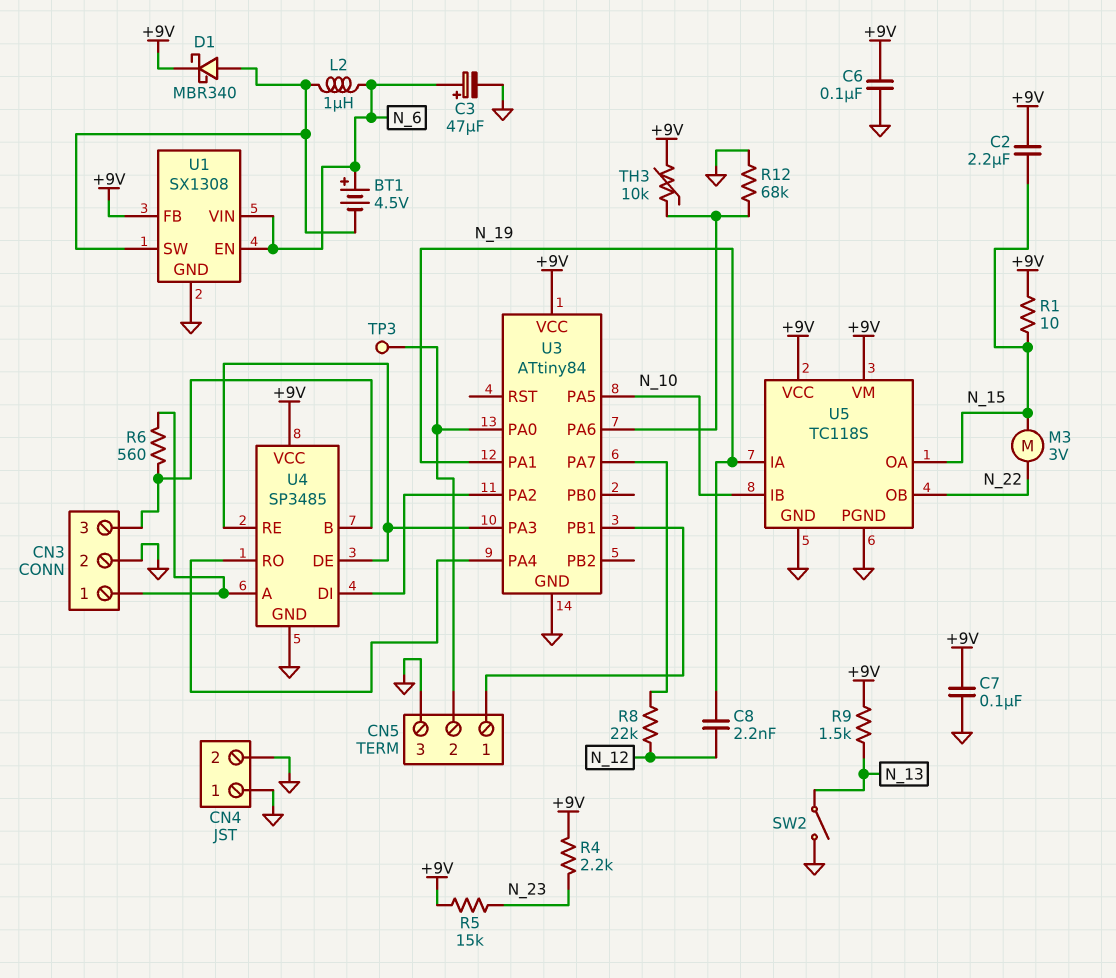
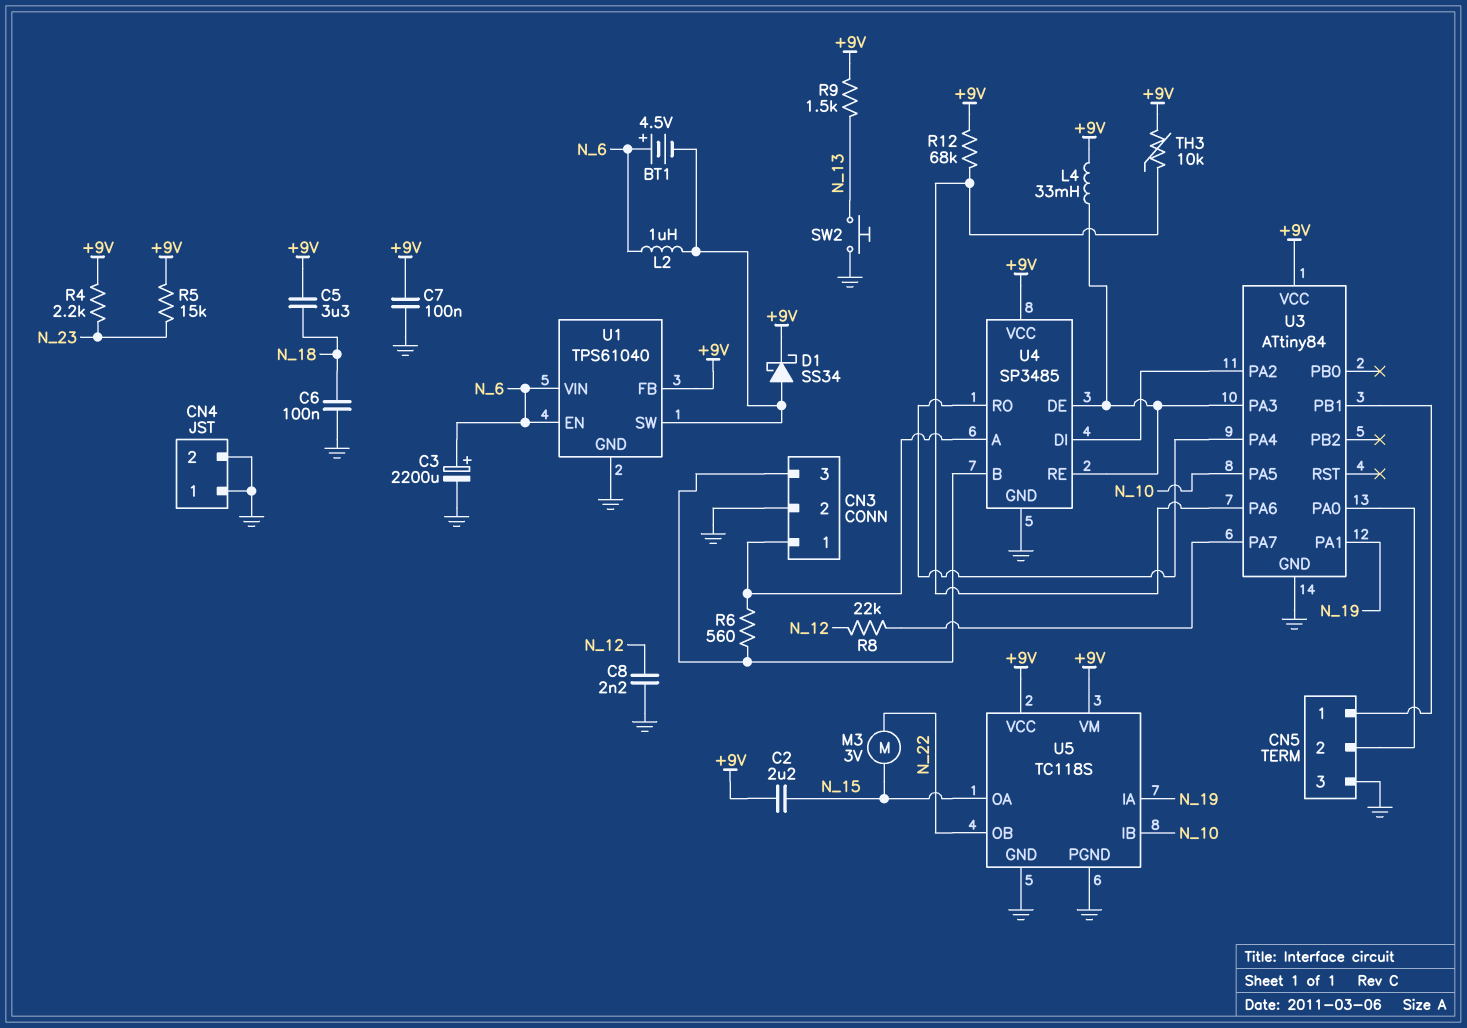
C3: 47uF (plus N_6, minus GND) -> 2200uF (plus N_6, minus GND)
C5: none -> 3.3uF (+9V, N_18)
C6: 100nF (+9V, GND) -> 100nF (GND, N_18)
C8: 2.2nF (N_12, N_19) -> 2.2nF (GND, N_12)
D1: schottky MBR340 (A U1/SW, K +9V) -> schottky SS34 (A U1/SW, K +9V)
L4: none -> 33mH (+9V, U3/PA3)
R1: 10 (+9V, N_15) -> none
R12: 68k (GND, U3/PA6) -> 68k (+9V, U3/PA6)
SW2: switch (GND, N_13) -> button (GND, N_13)
TP3: test point (CN5/2) -> none
U1: SX1308 -> TPS61040

